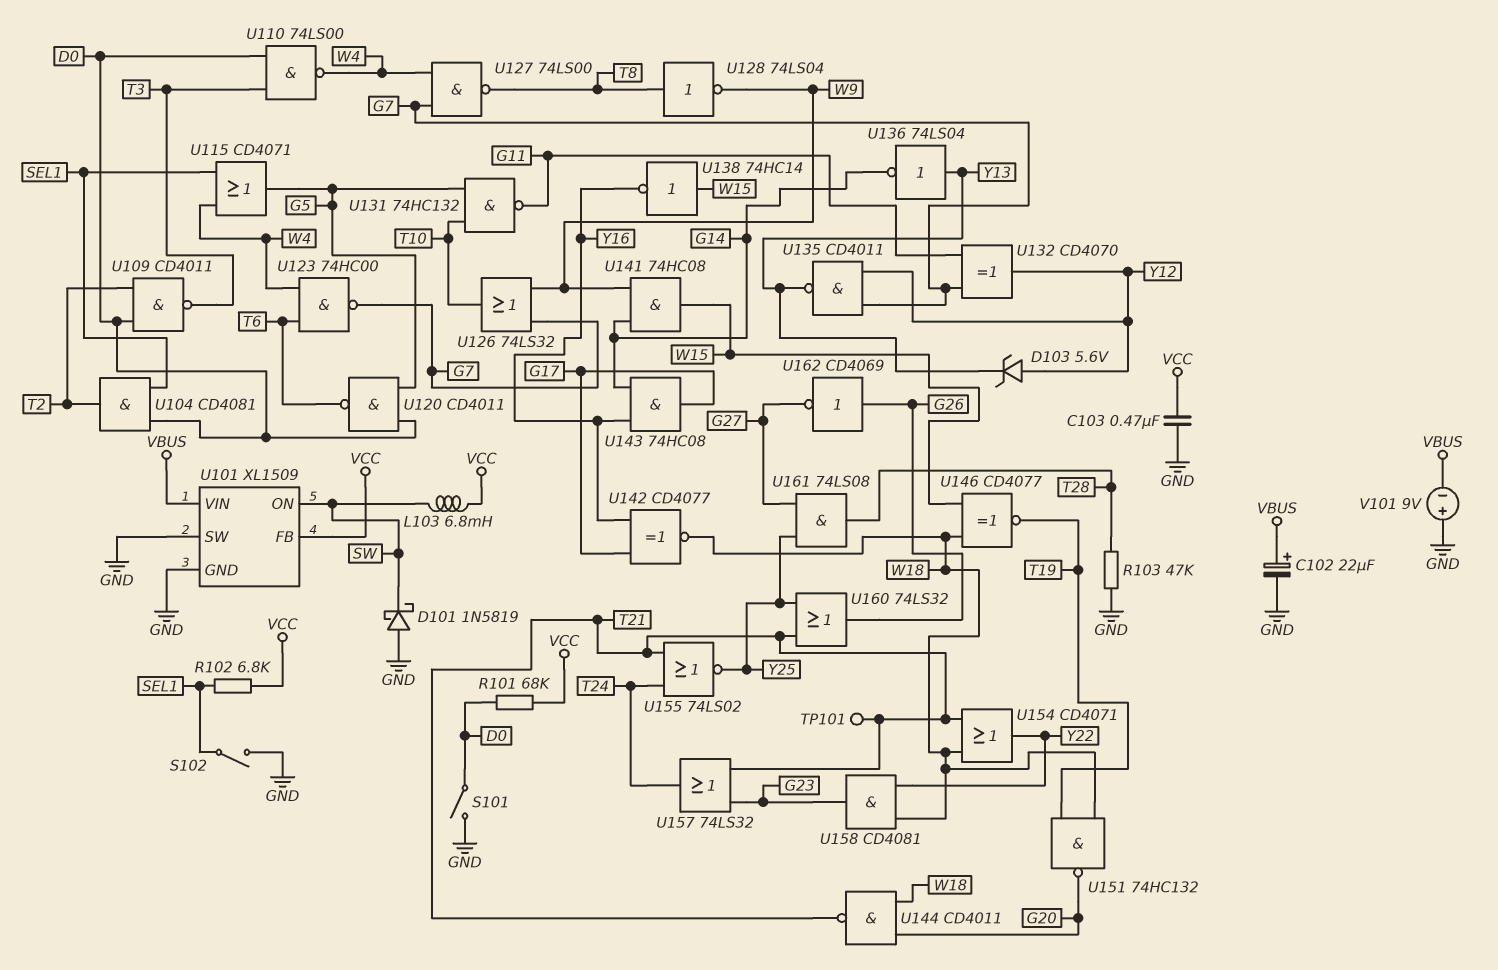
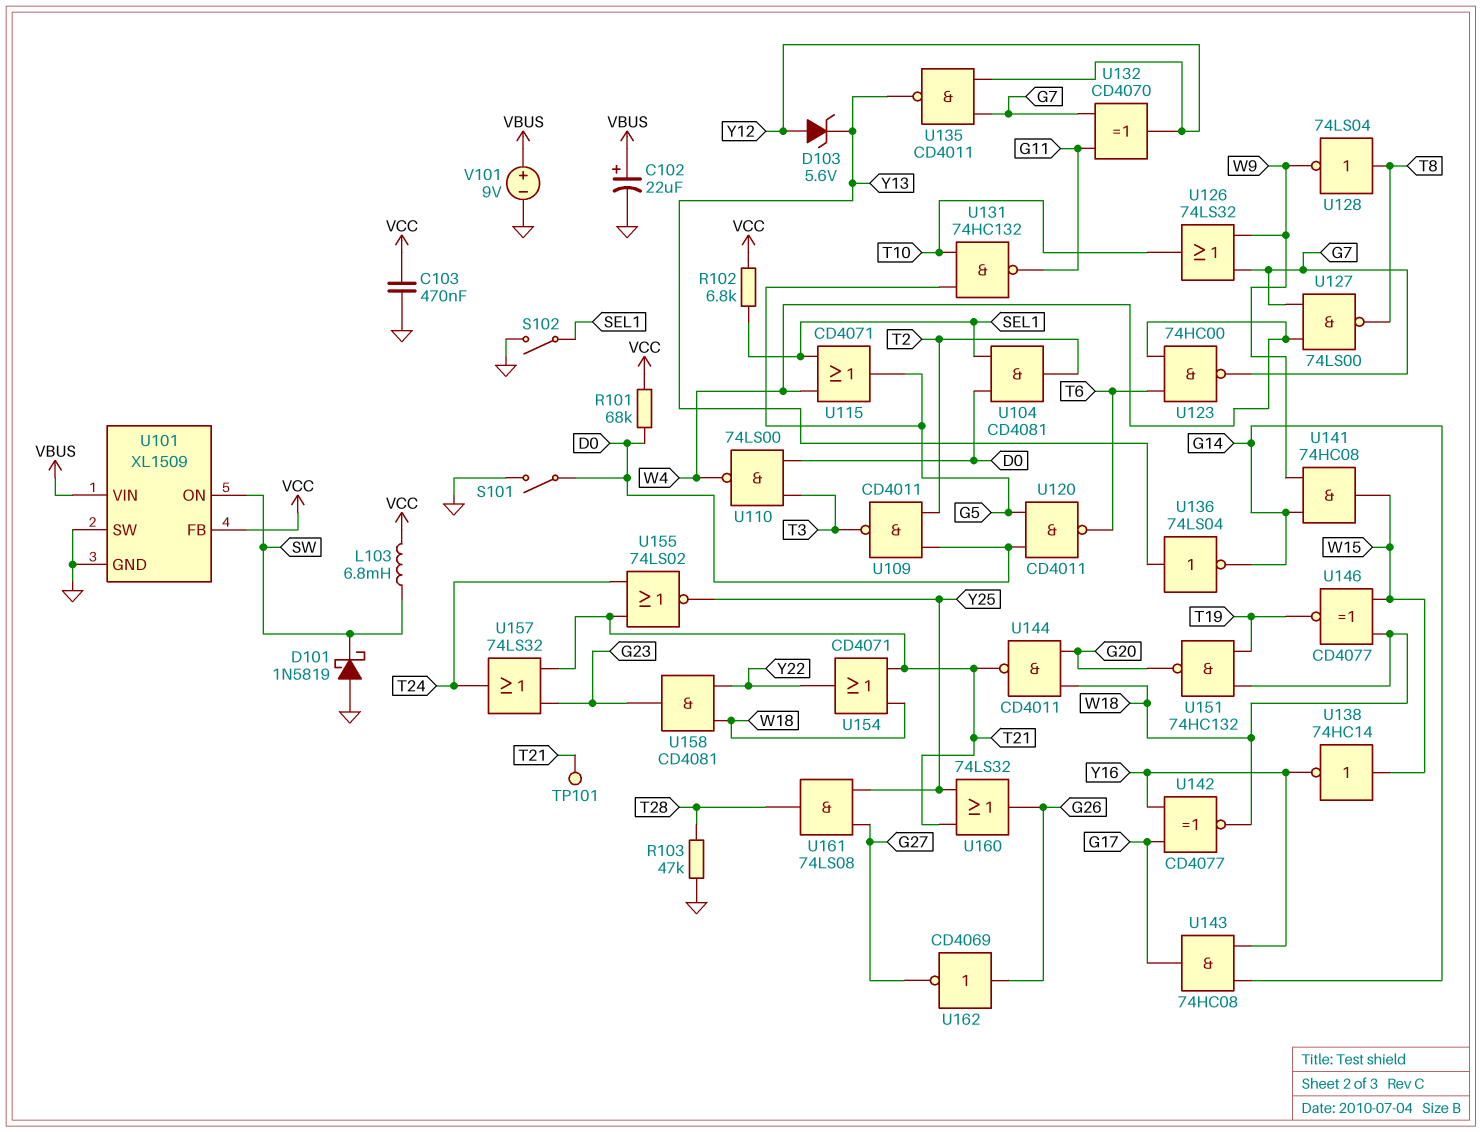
V101: 9V (plus GND, minus VBUS) -> 9V (plus VBUS, minus GND)

